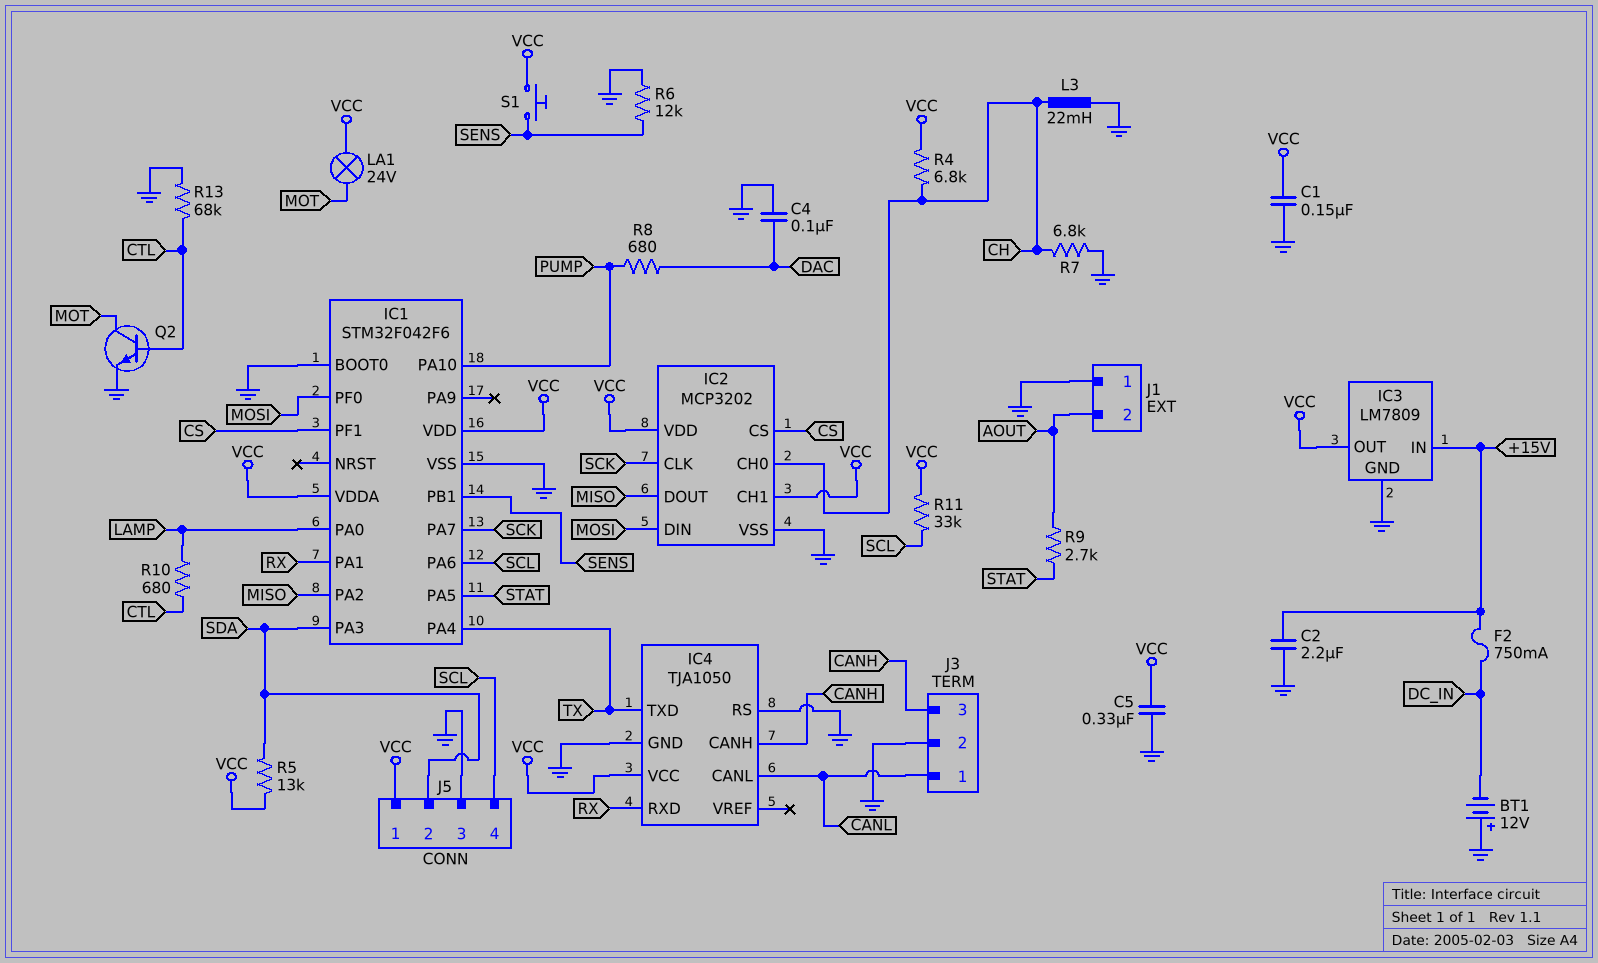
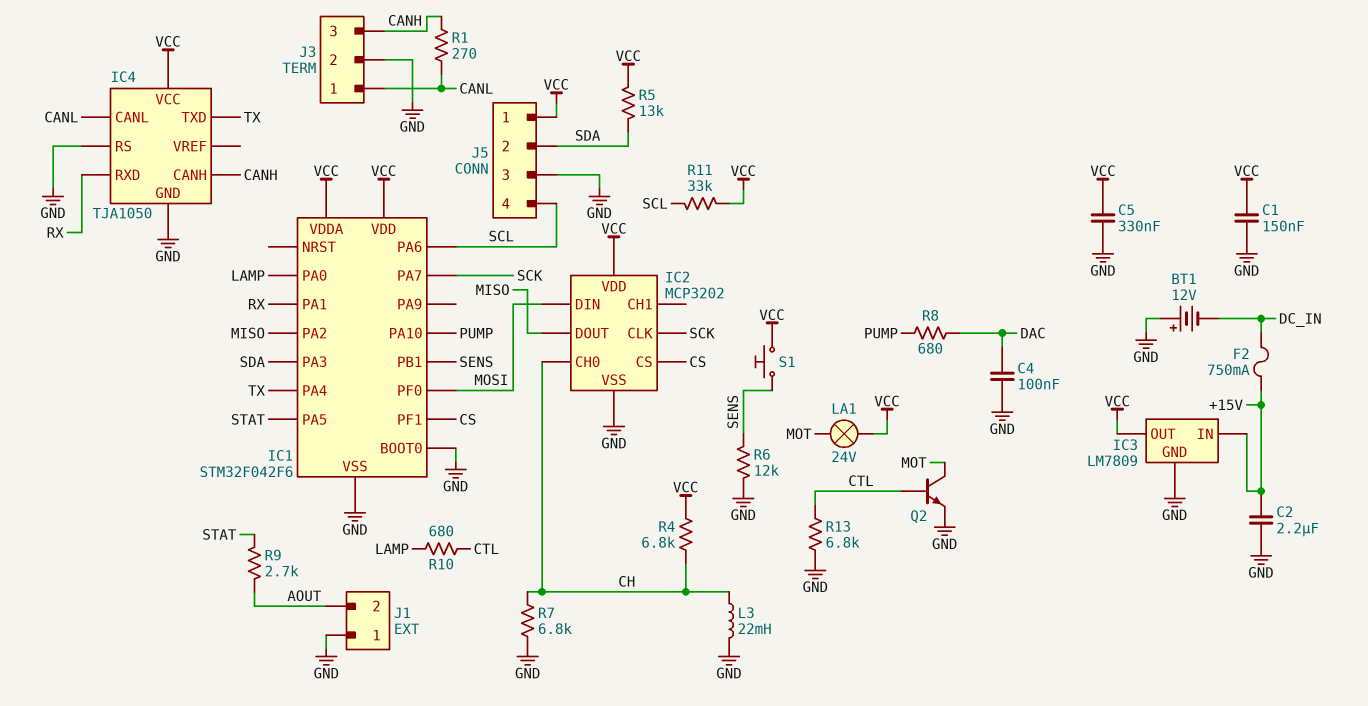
IC2 pin CH1: VCC -> none
R1: none -> 270 (CANH, CANL)
R13: 68k (CTL, GND) -> 6.8k (CTL, GND)

